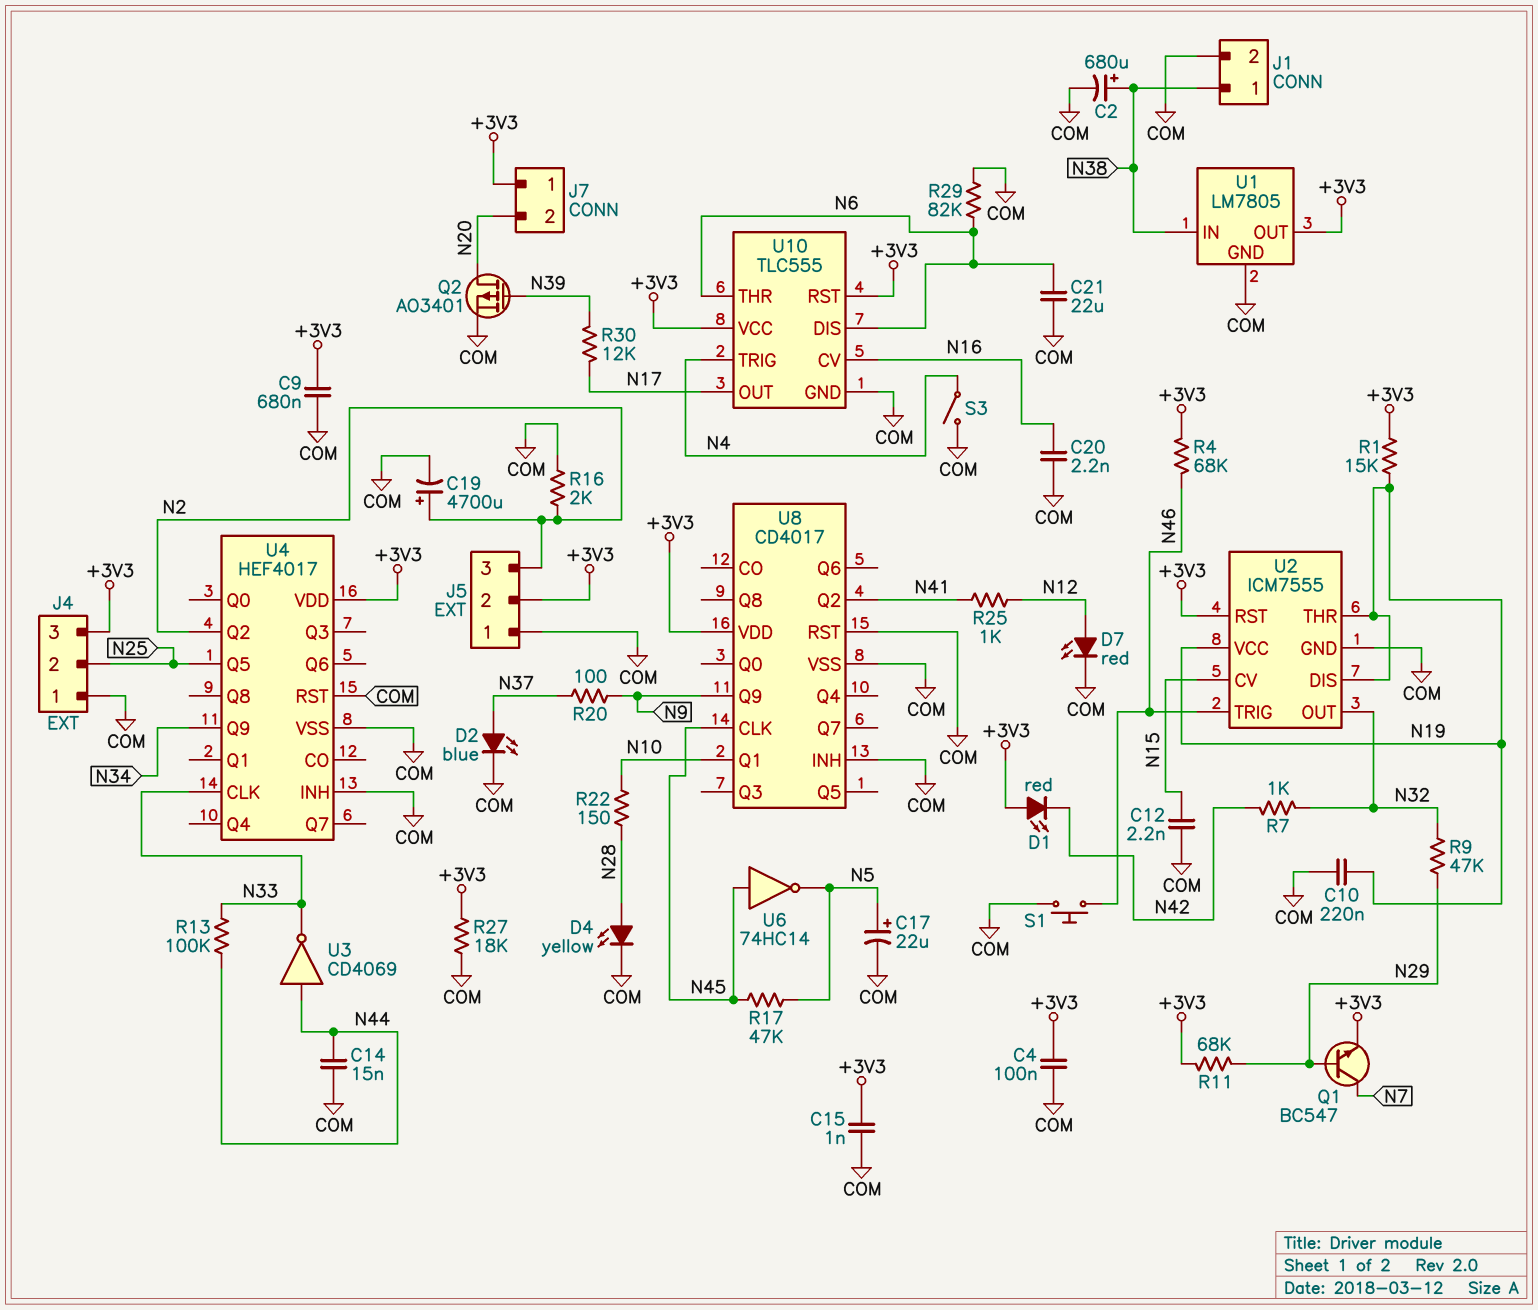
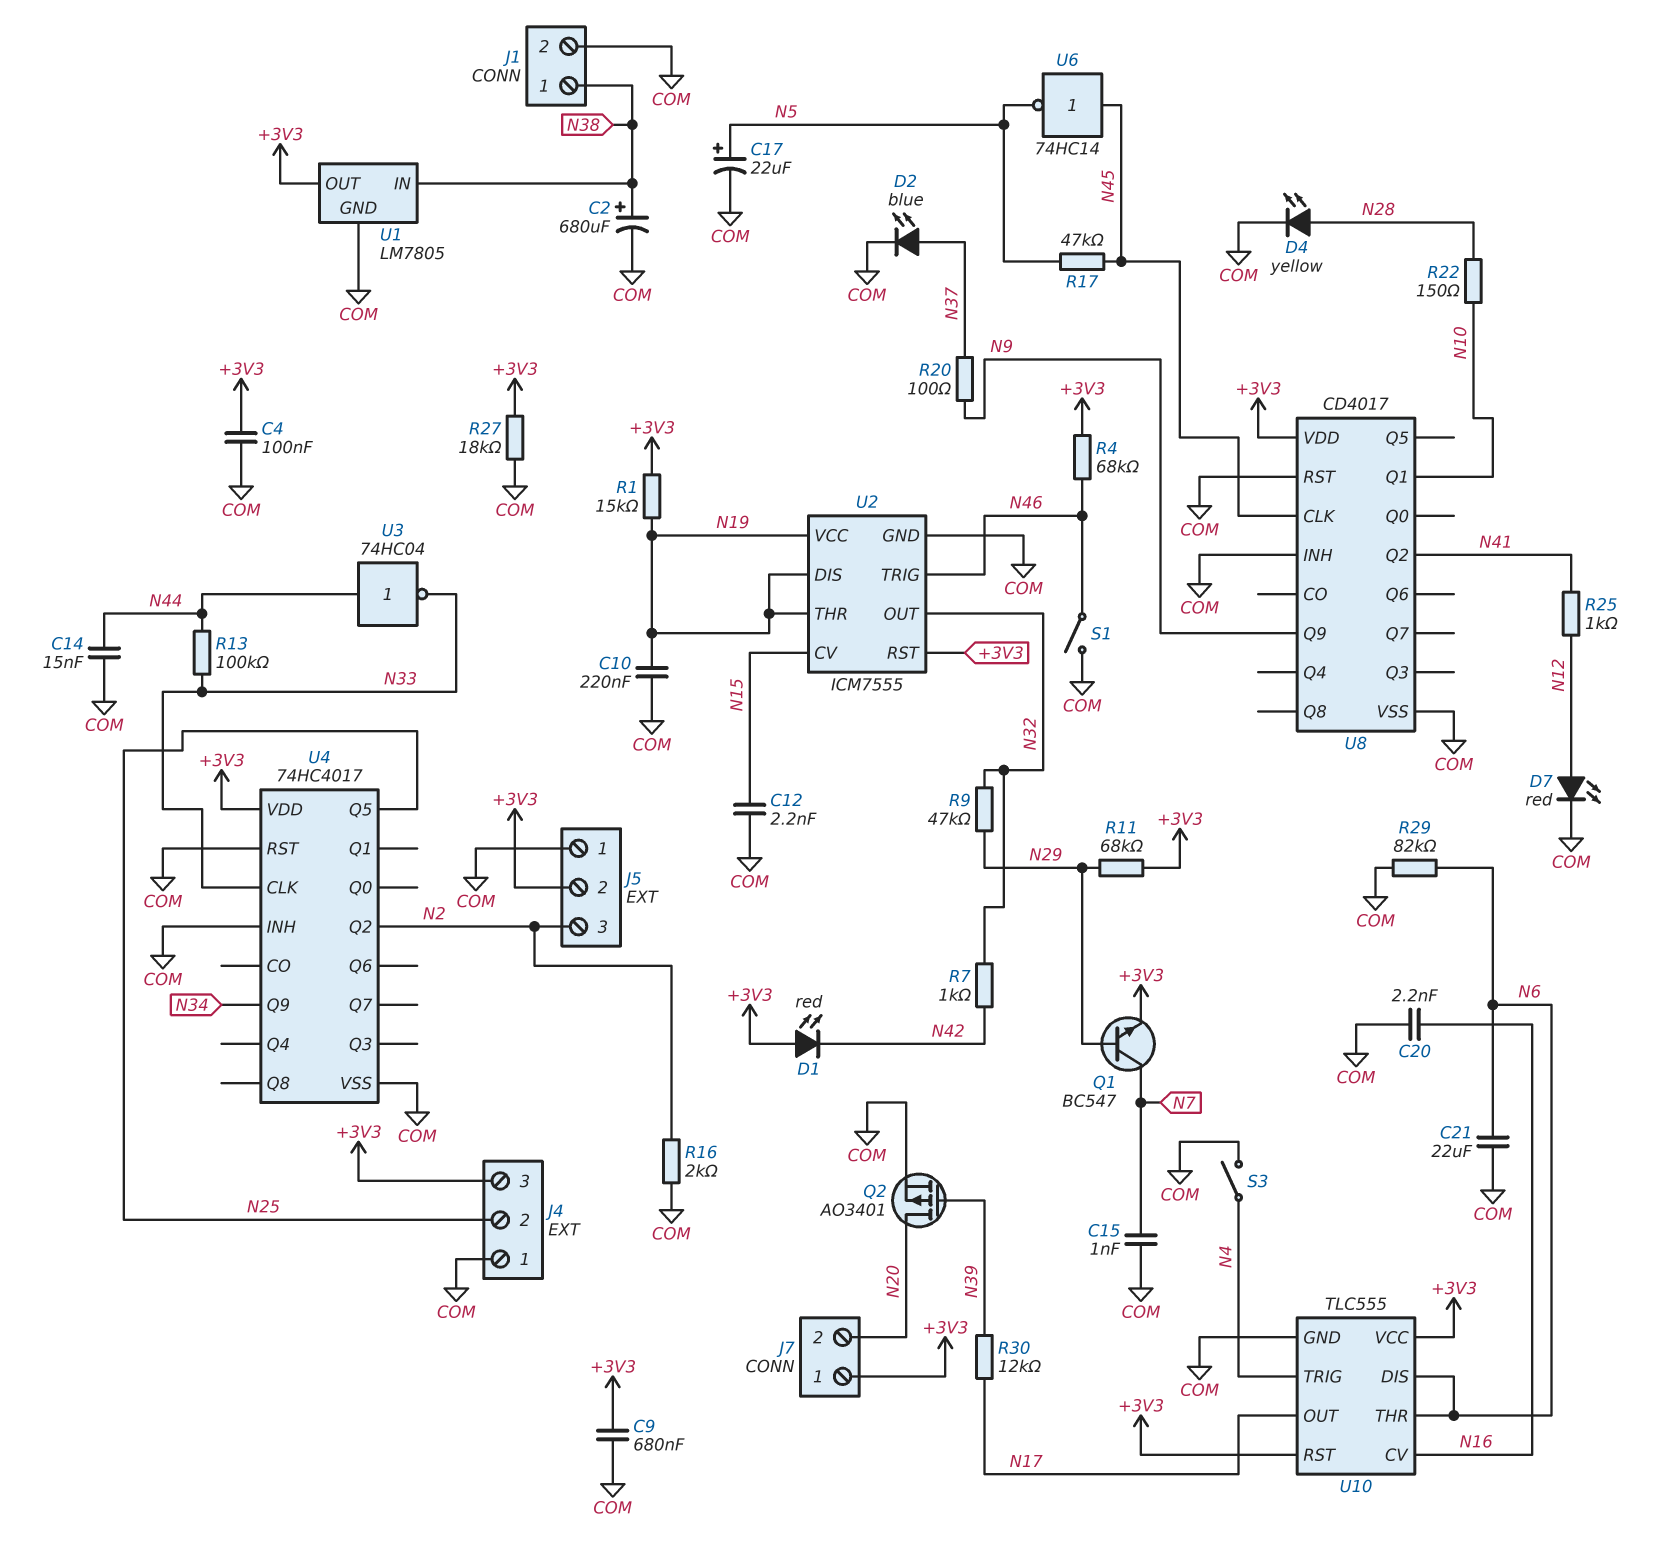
C15: 1nF (+3V3, COM) -> 1nF (COM, N7)
C19: 4700uF (plus N2, minus COM) -> none
S1: button (COM, N46) -> switch (COM, N46)
U3: NOT CD4069 (in N44, out N33) -> NOT 74HC04 (in N44, out N33)
U4: HEF4017 -> 74HC4017

